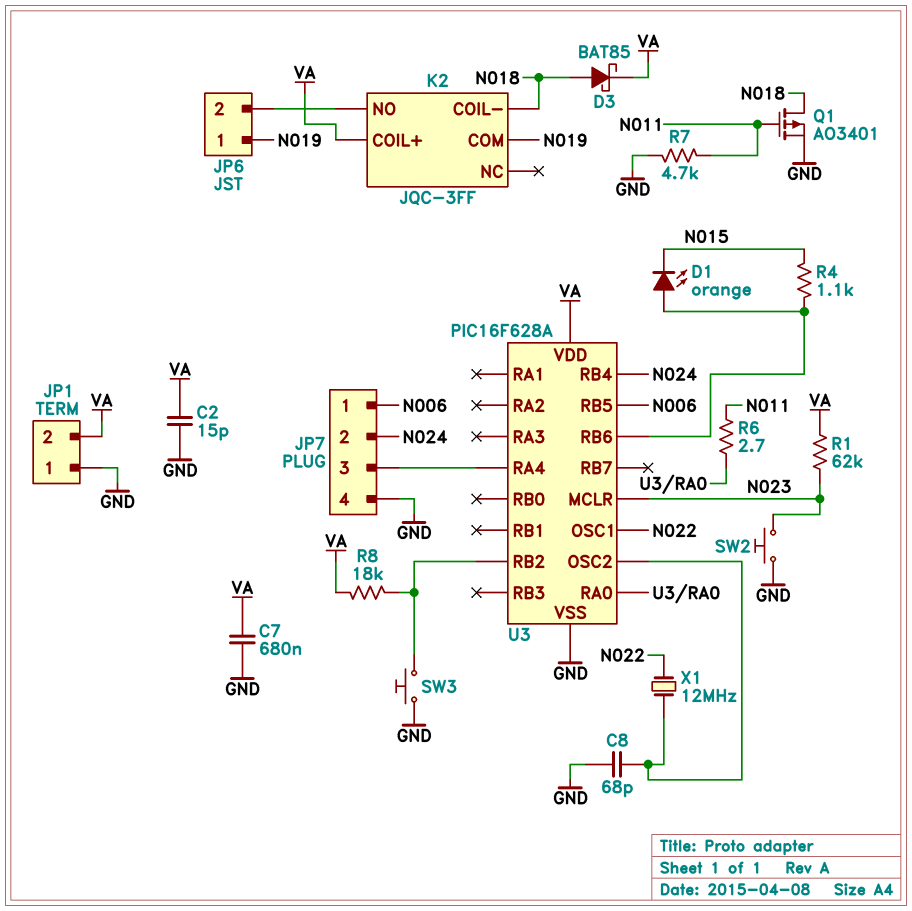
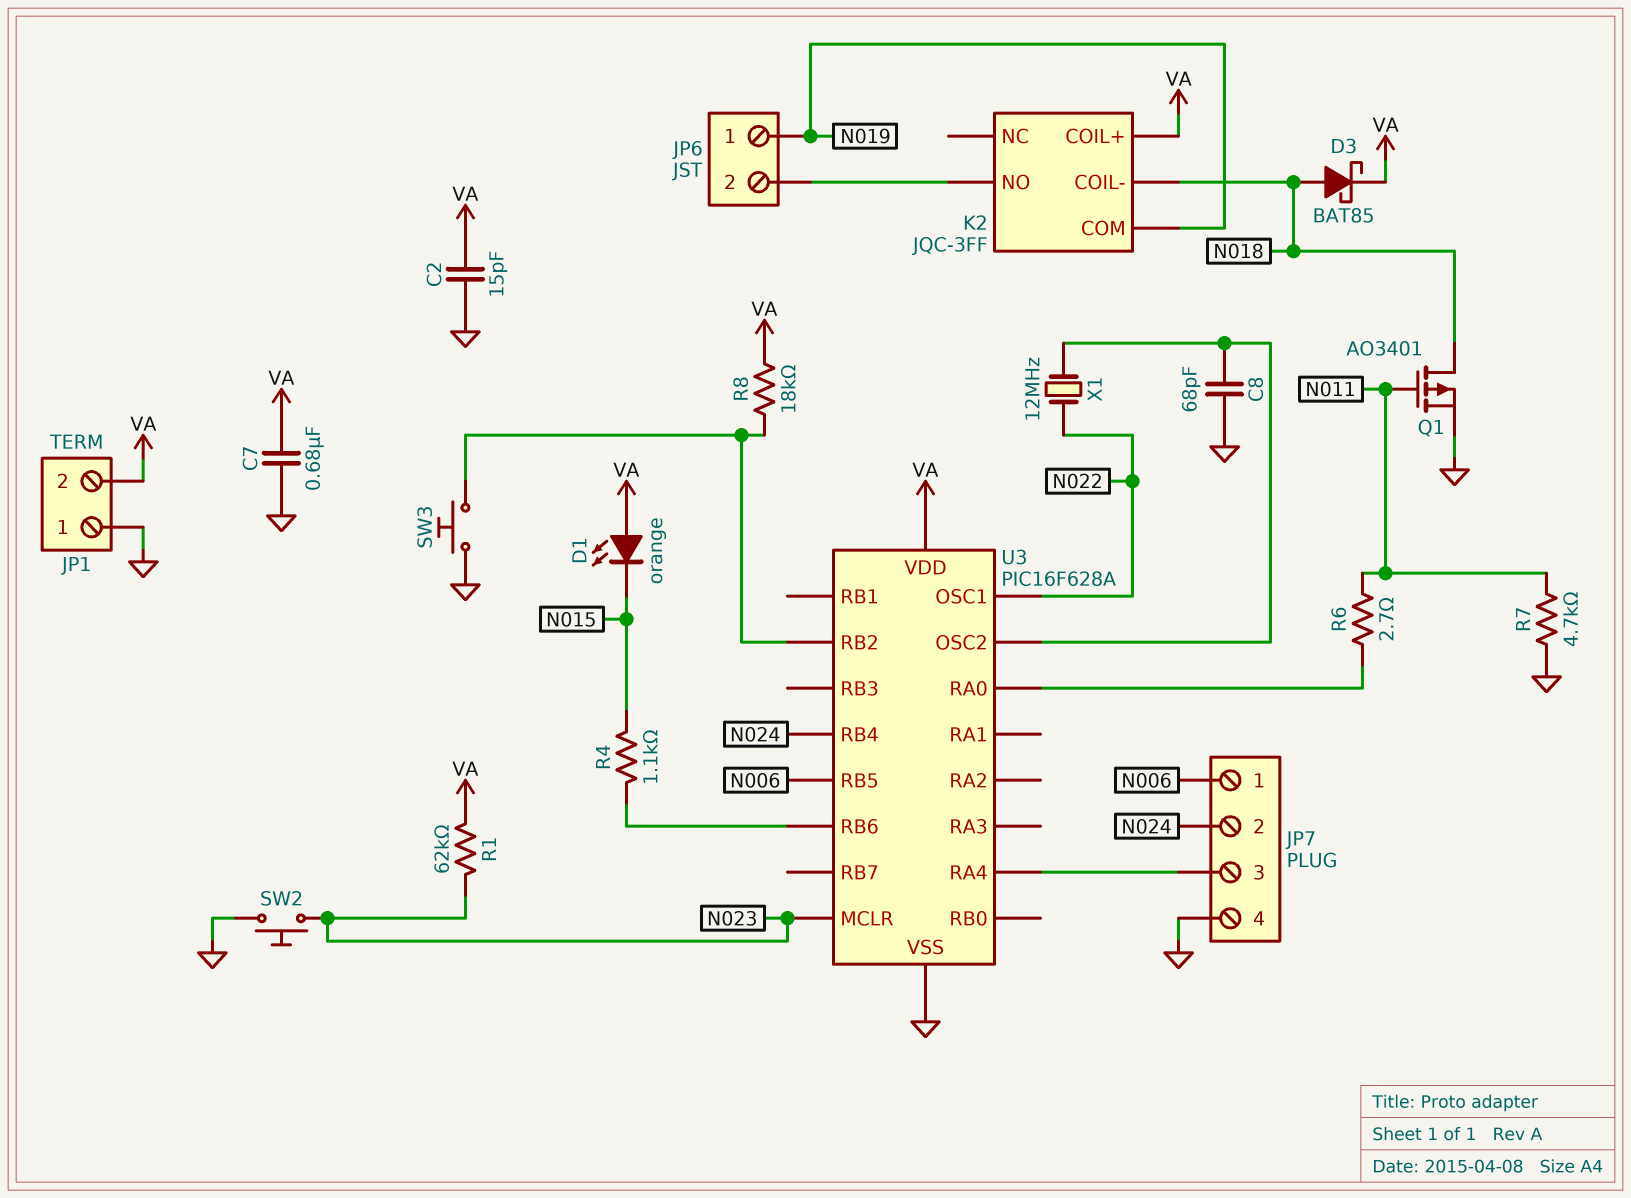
D1: LED orange (A U3/RB6, K N015) -> LED orange (A VA, K N015)

